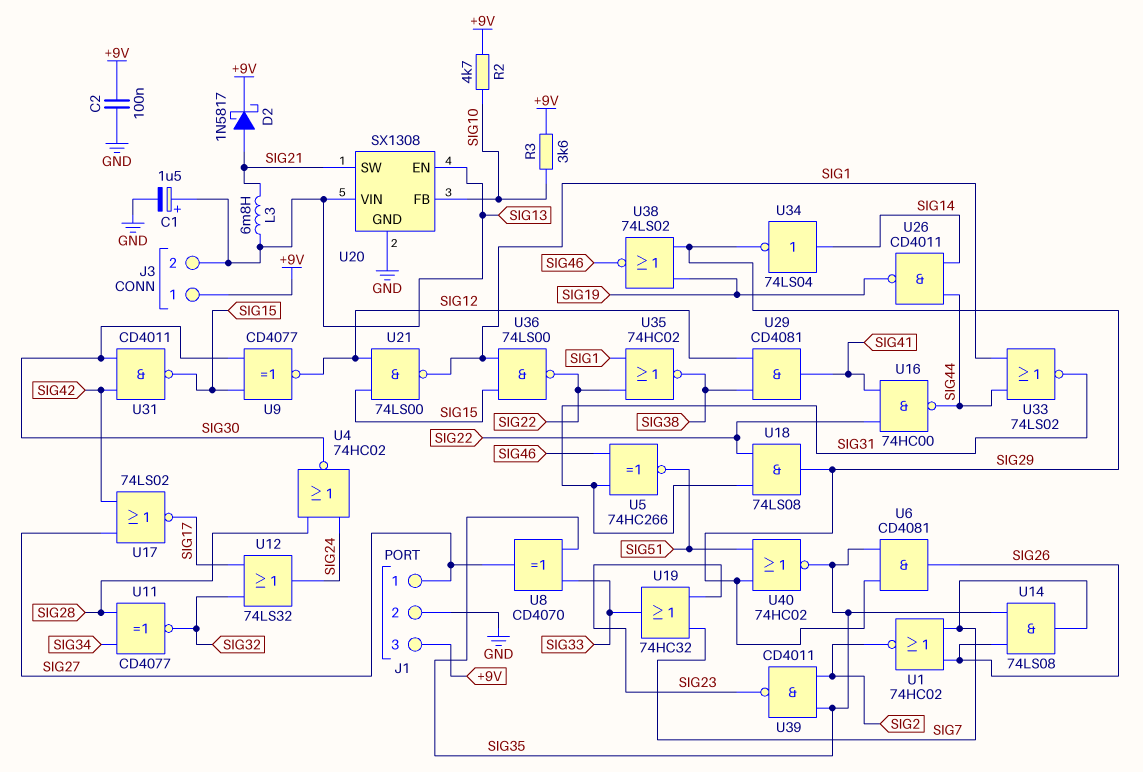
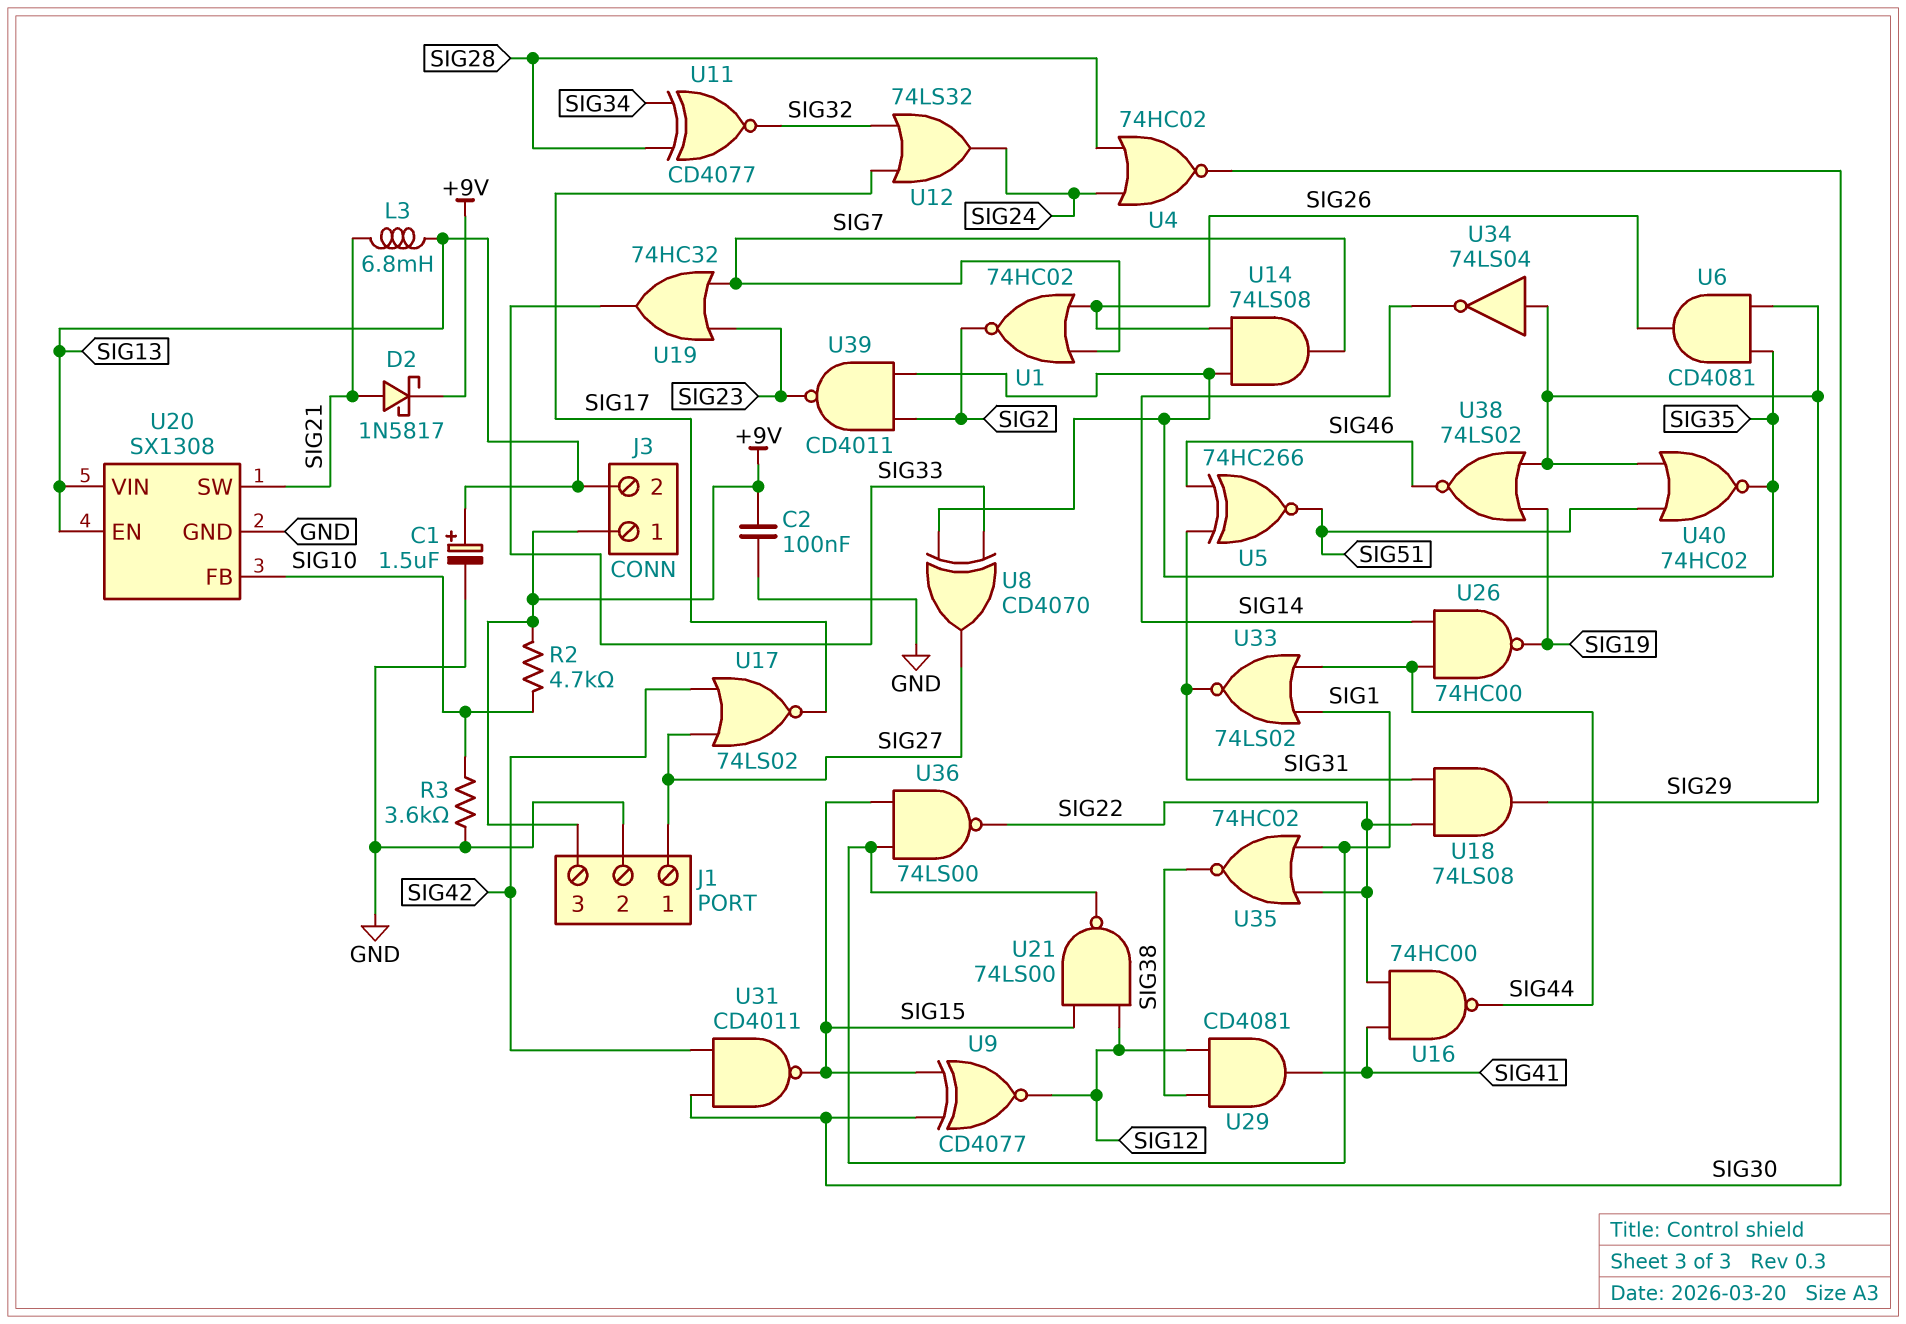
R3: 3.6k (+9V, SIG10) -> 3.6k (GND, SIG10)
U26: NAND CD4011 (in SIG14, in SIG44, out SIG19) -> NAND 74HC00 (in SIG14, in SIG44, out SIG19)
U34: NOT 74LS04 (in SIG14, out SIG29) -> NOT 74LS04 (in SIG29, out SIG14)

